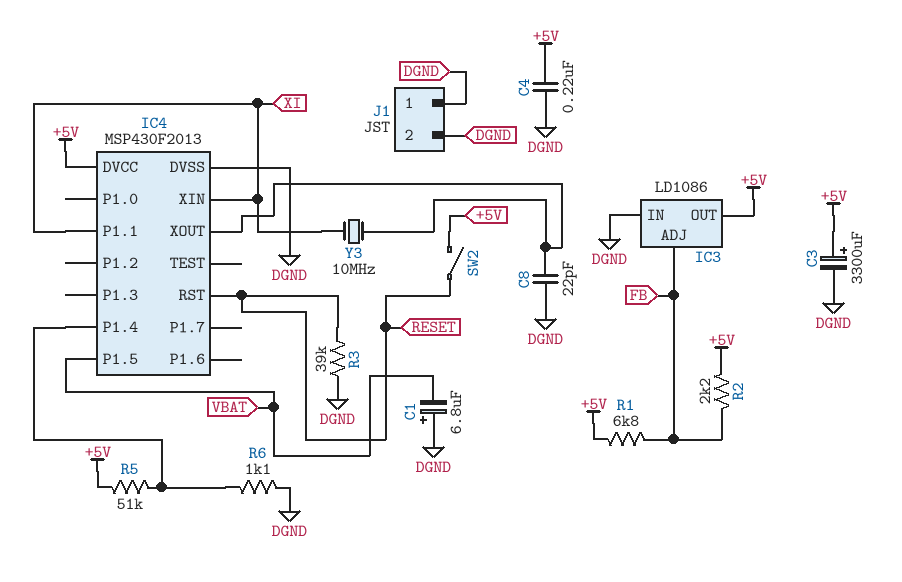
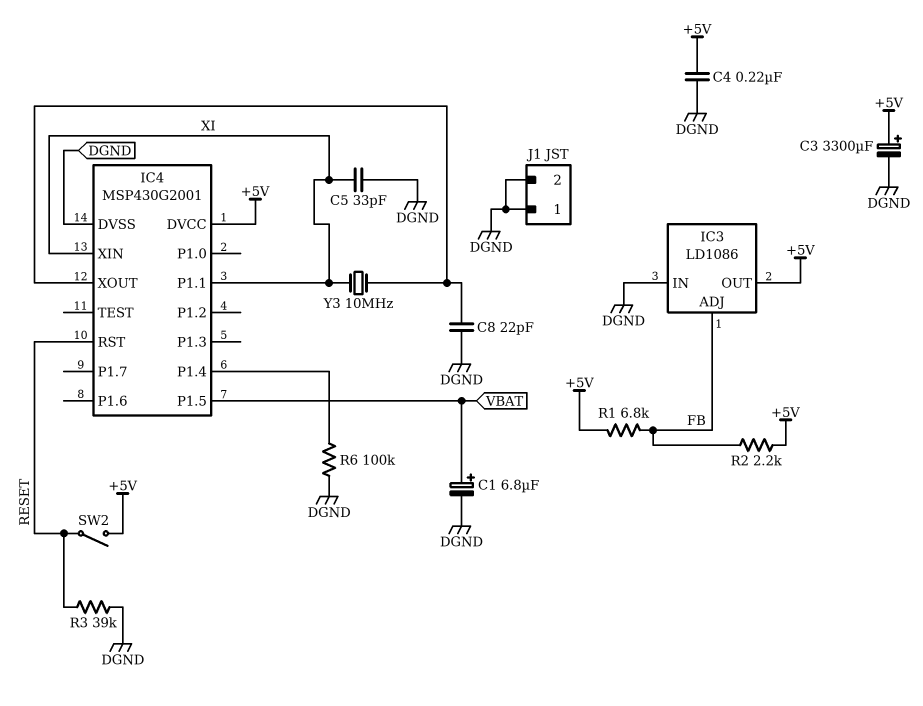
C1: 6.8uF (plus DGND, minus VBAT) -> 6.8uF (plus VBAT, minus DGND)
C5: none -> 33pF (DGND, XI)
IC4: MSP430F2013 -> MSP430G2001
R5: 51k (+5V, IC4/P1.4) -> none
R6: 1.1k (DGND, IC4/P1.4) -> 100k (DGND, IC4/P1.4)

